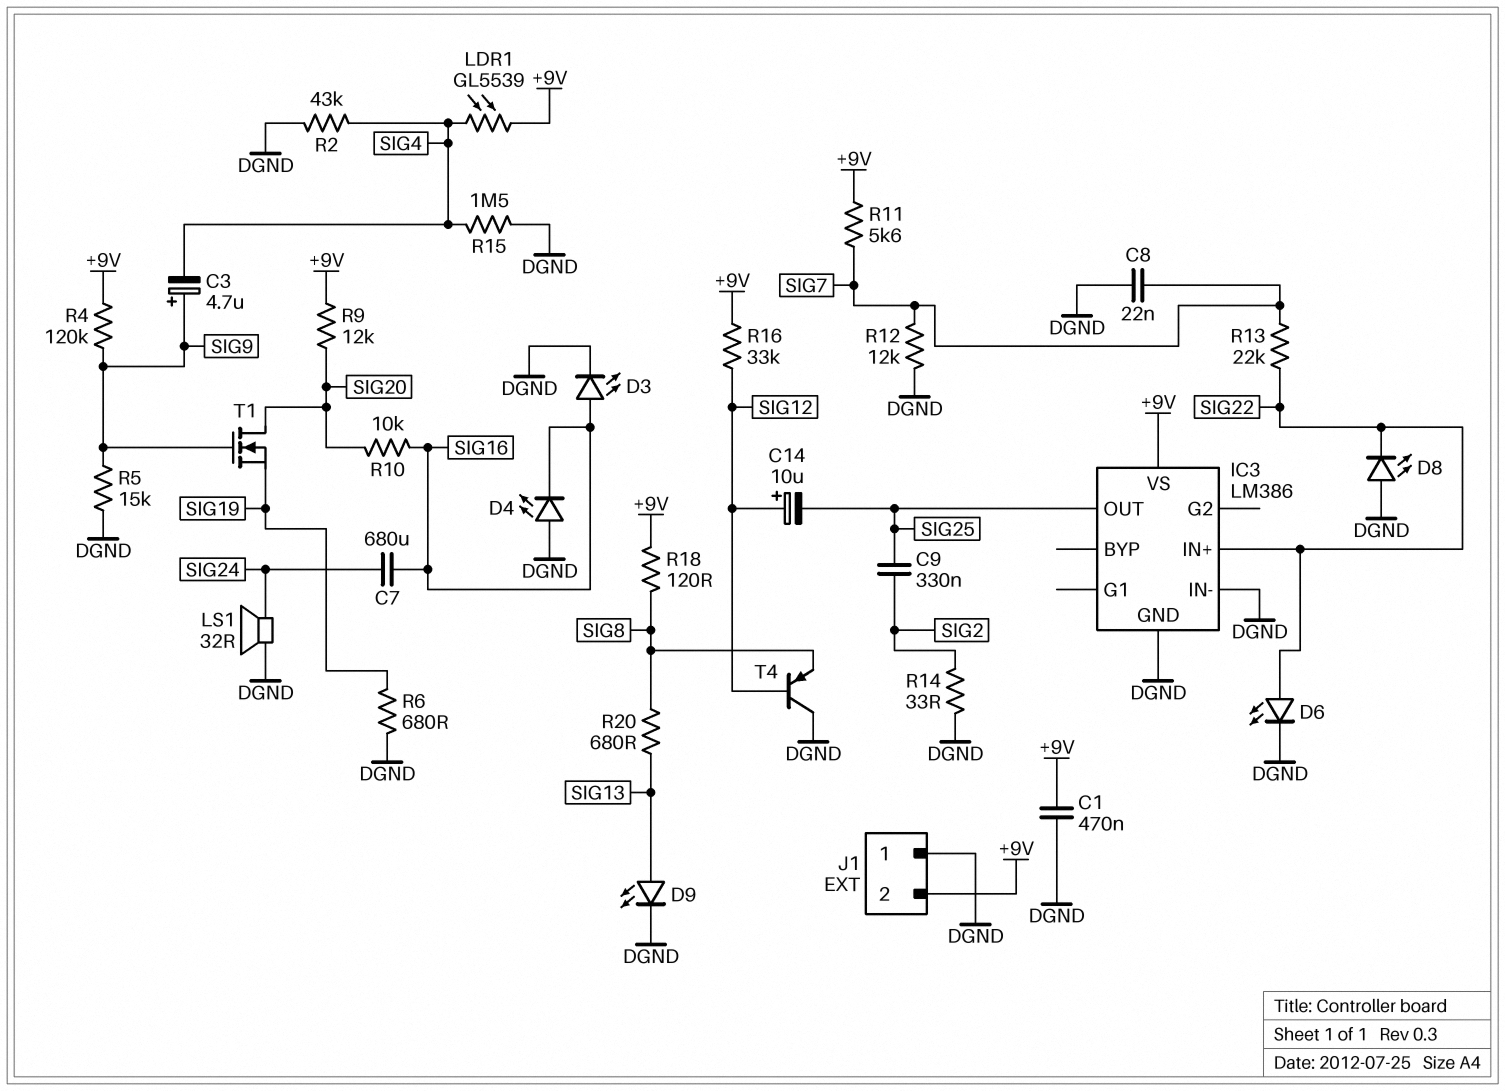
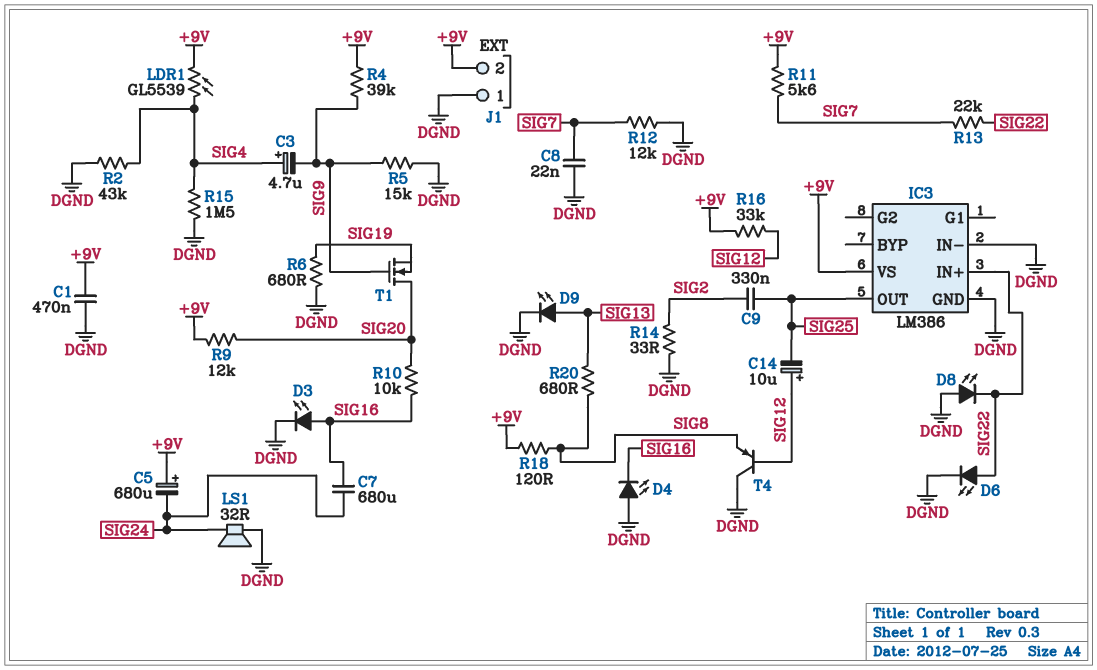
C3: 4.7uF (plus SIG9, minus SIG4) -> 4.7uF (plus SIG4, minus SIG9)
C5: none -> 680uF (plus +9V, minus SIG24)
R4: 120k (+9V, SIG9) -> 39k (+9V, SIG9)

